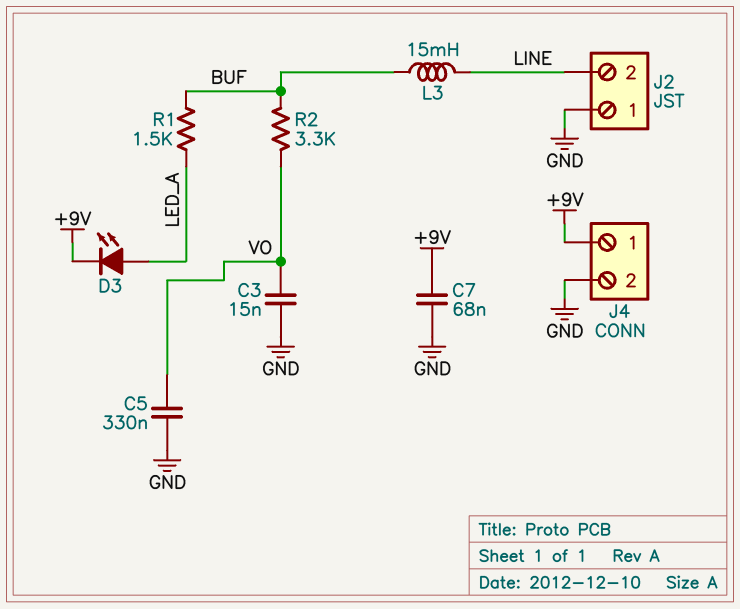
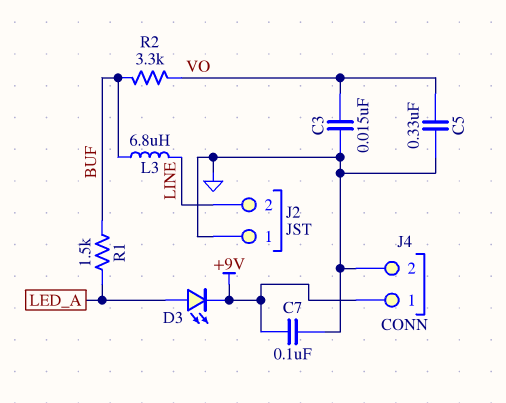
C7: 68nF (+9V, GND) -> 100nF (+9V, GND)
L3: 15mH (BUF, LINE) -> 6.8uH (BUF, LINE)

